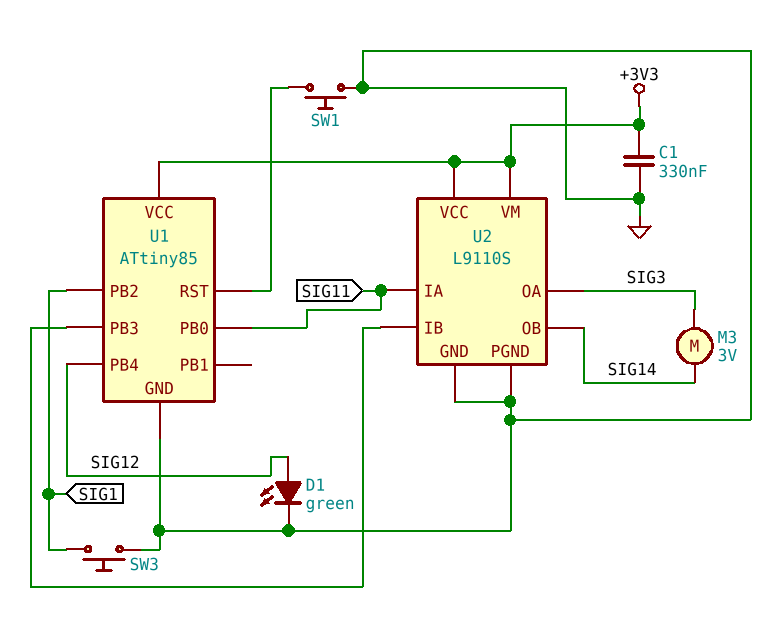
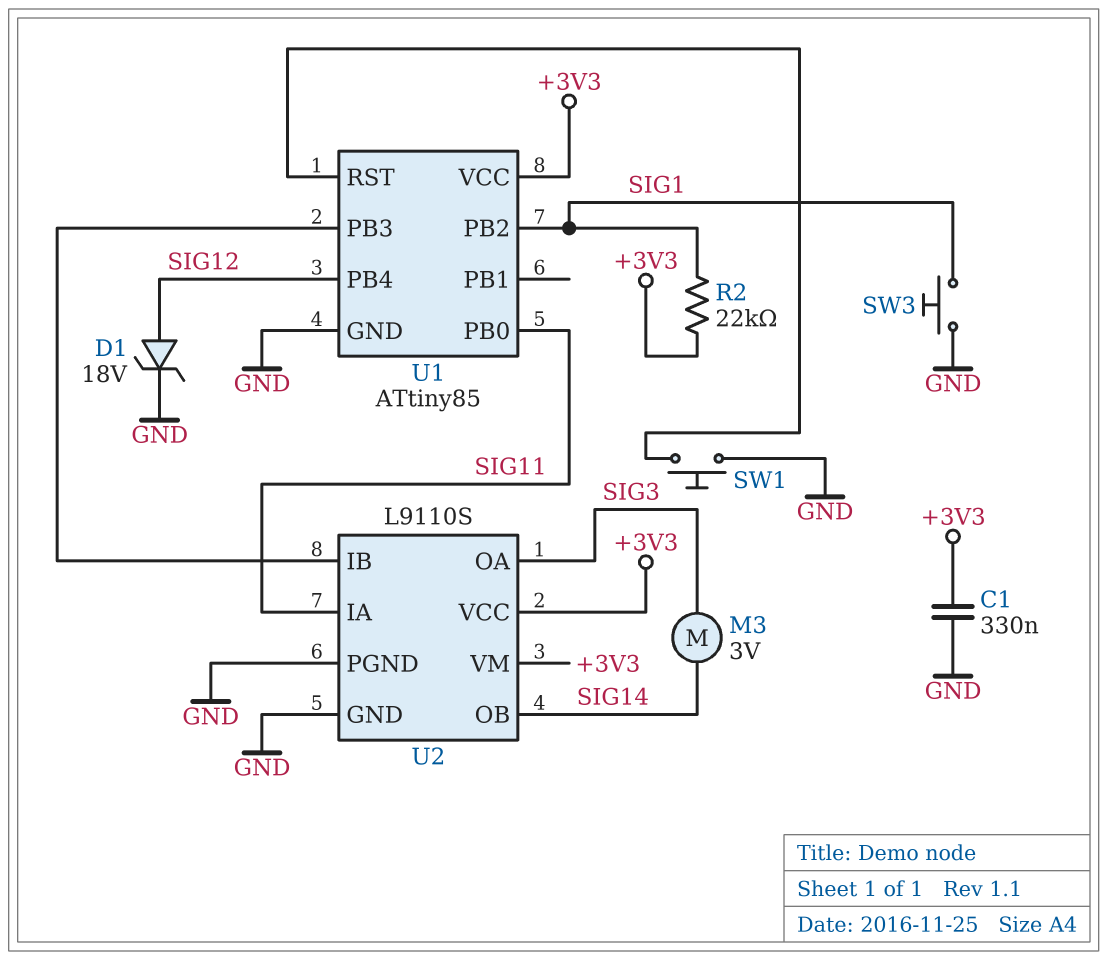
D1: LED green (A SIG12, K GND) -> zener 18V (A SIG12, K GND)
R2: none -> 22k (+3V3, SIG1)

